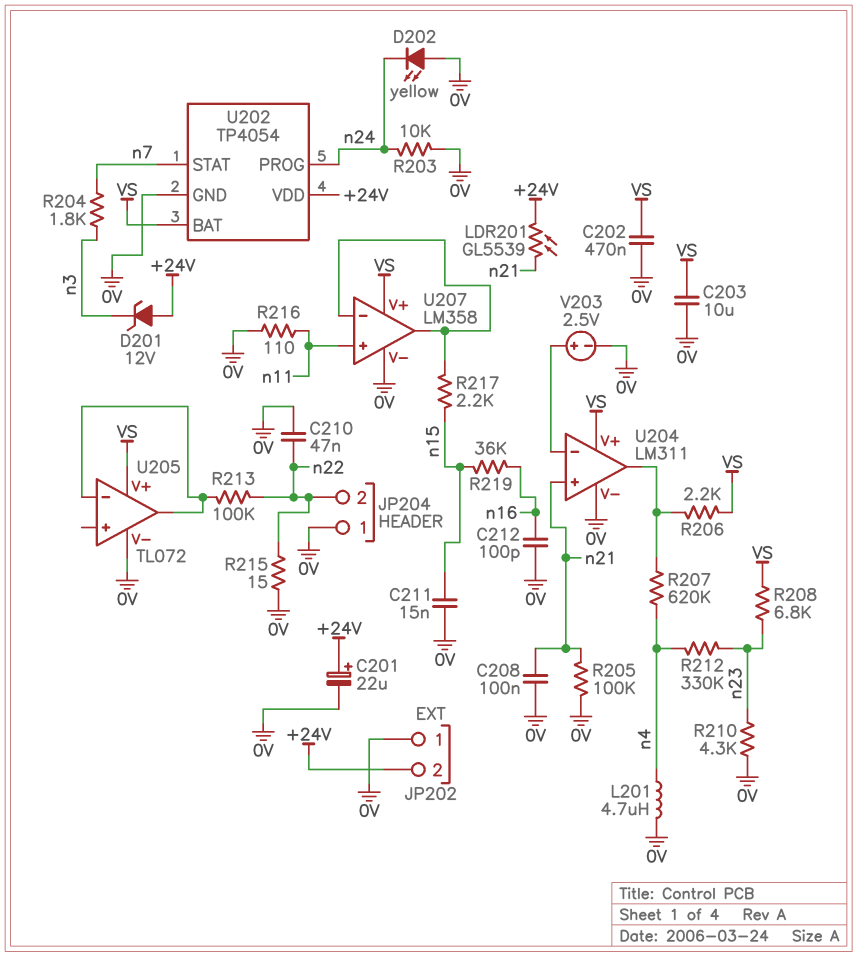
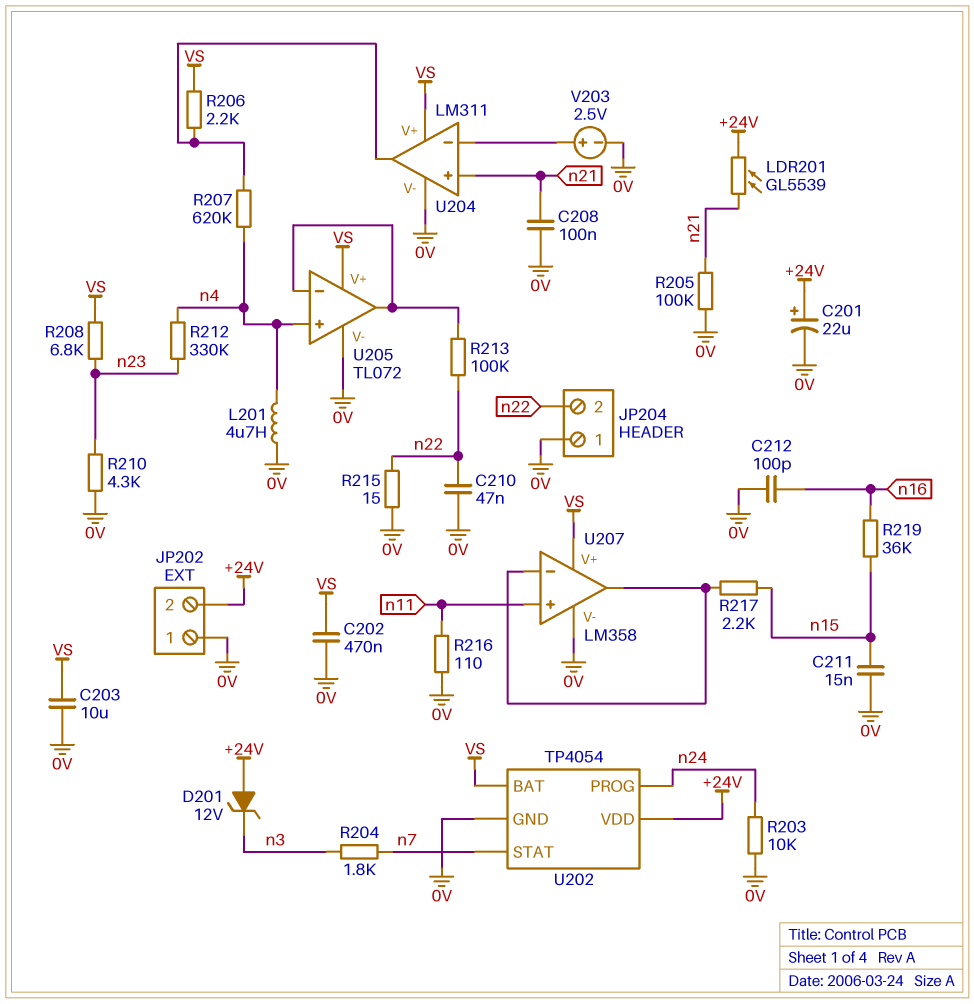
D202: LED yellow (A 0V, K n24) -> none
U205 pin in+: none -> n4

